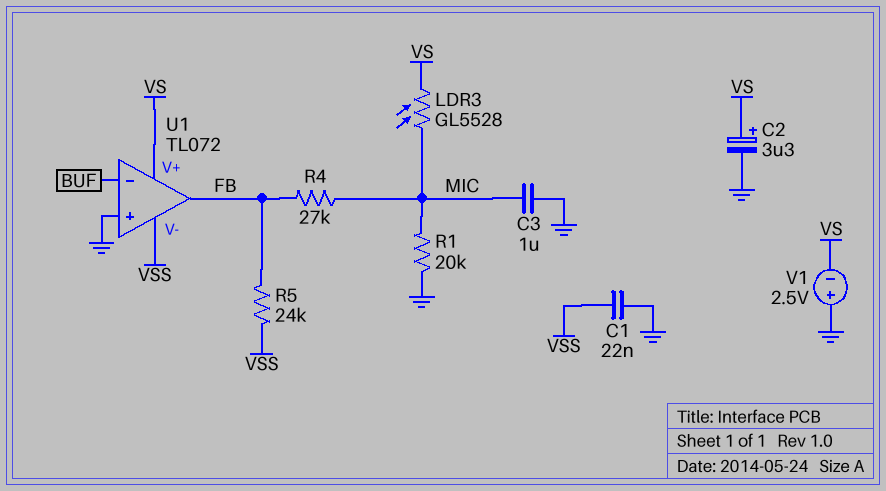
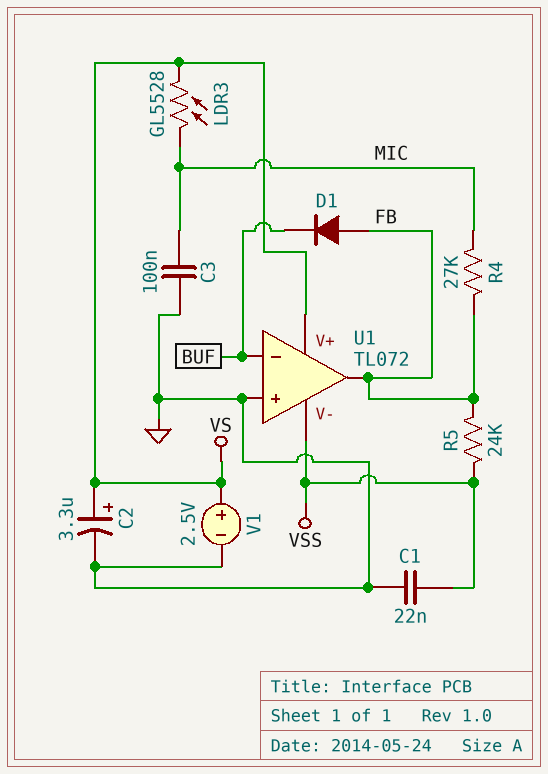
C3: 1uF (GND, MIC) -> 100nF (GND, MIC)
D1: none -> diode (A FB, K BUF)
R1: 20k (GND, MIC) -> none
V1: 2.5V (plus GND, minus VS) -> 2.5V (plus VS, minus GND)

